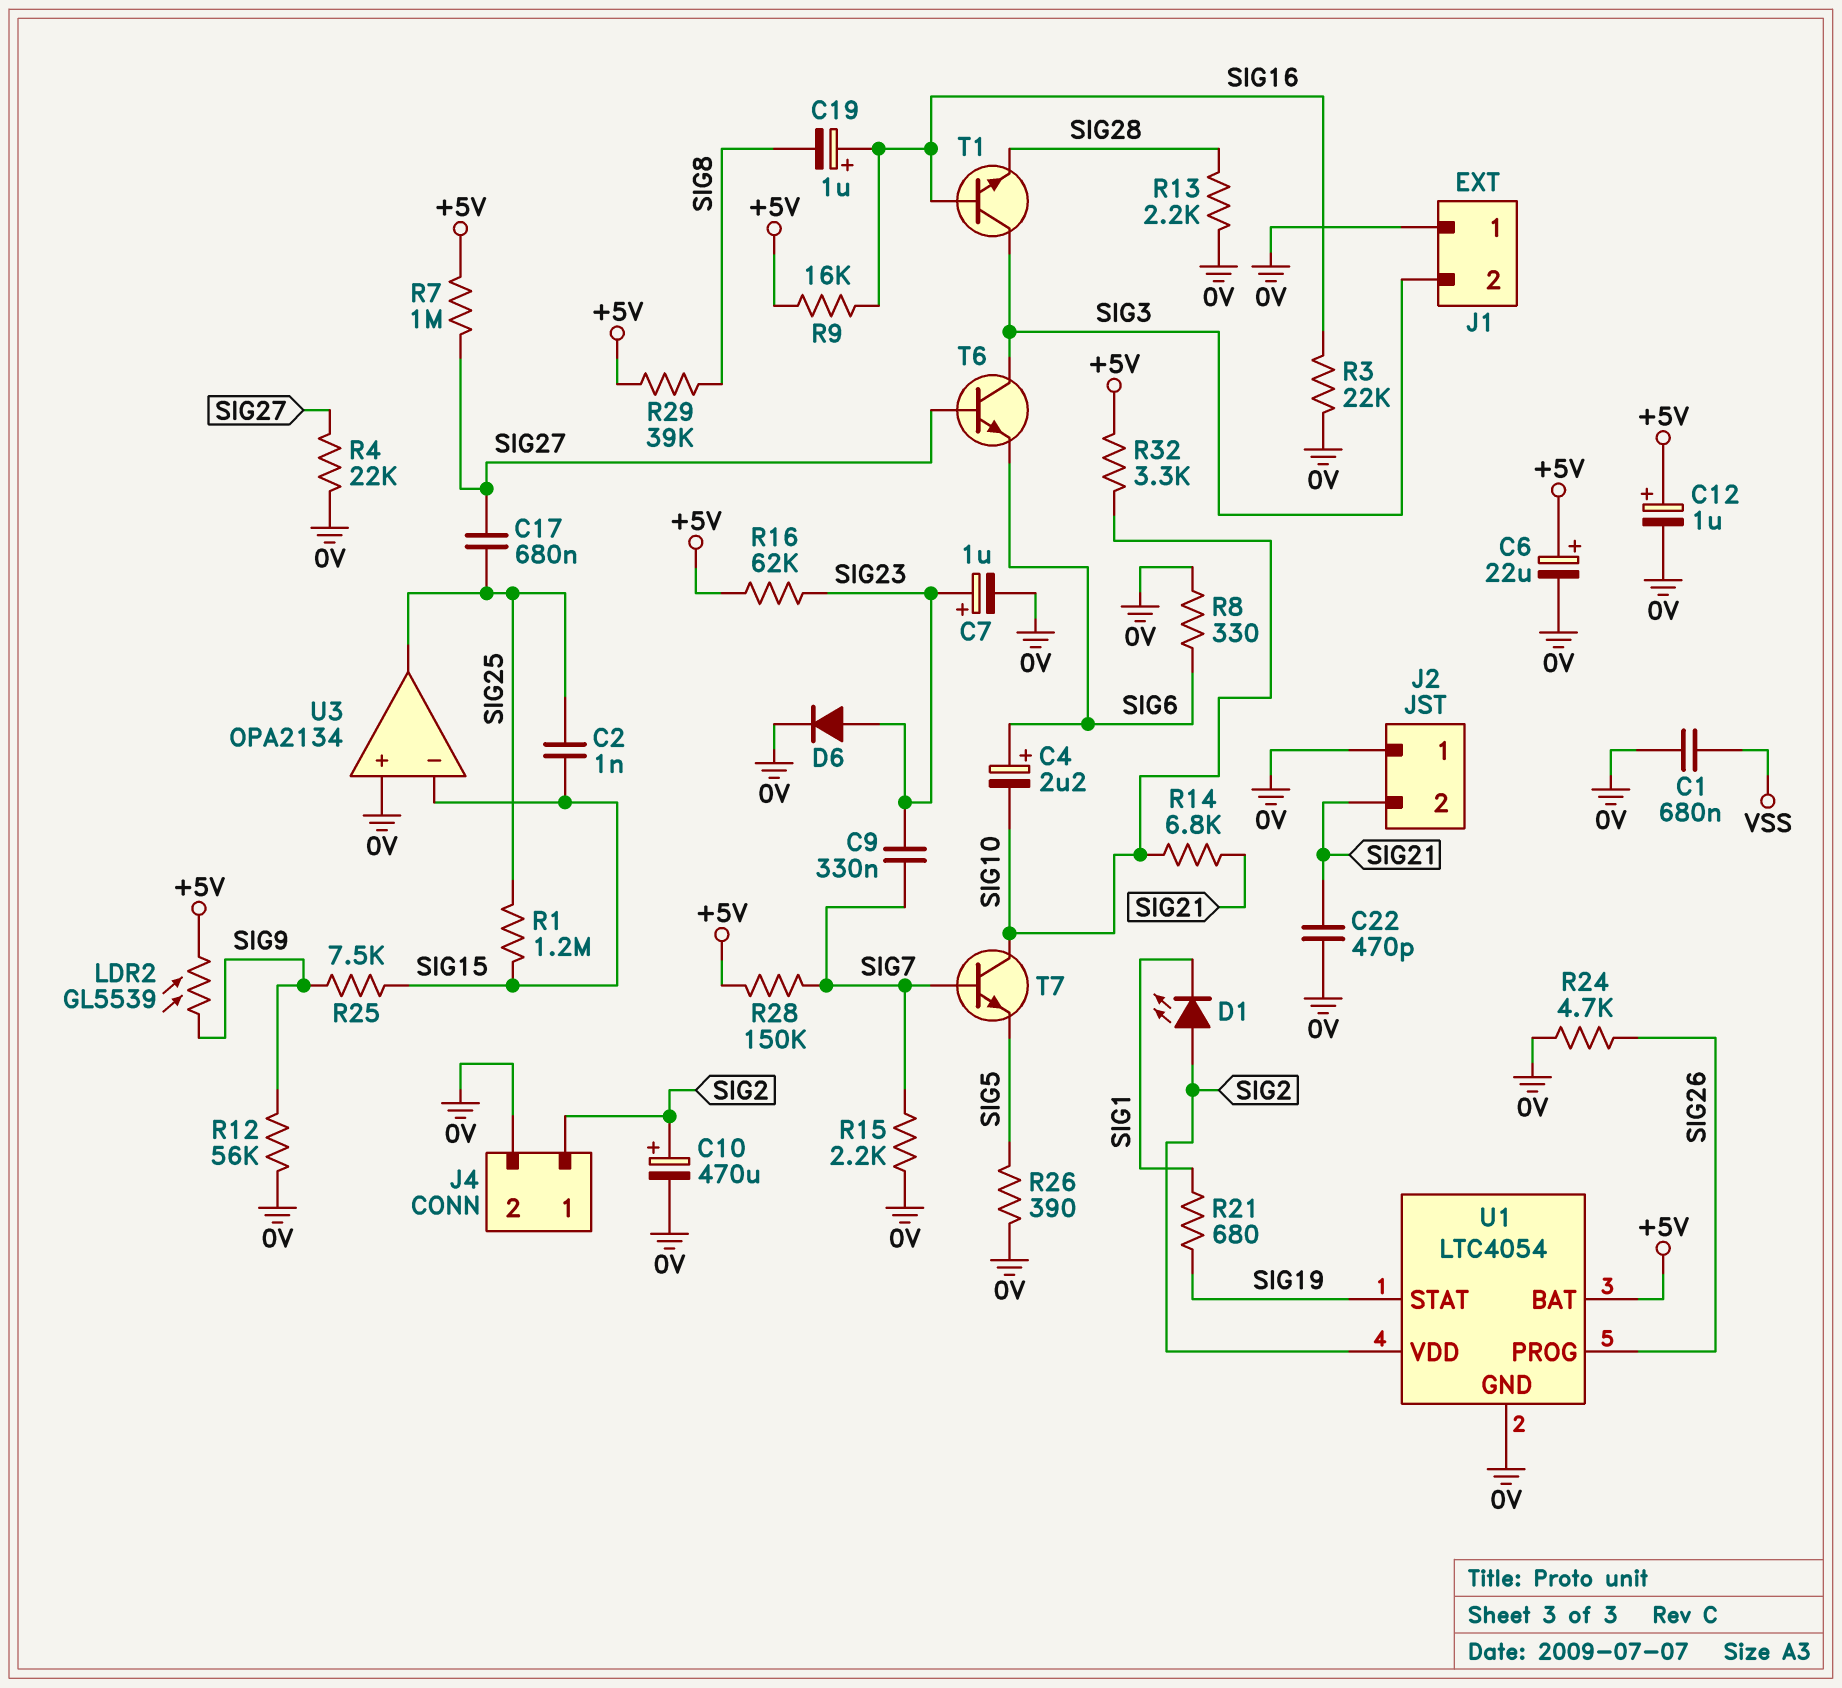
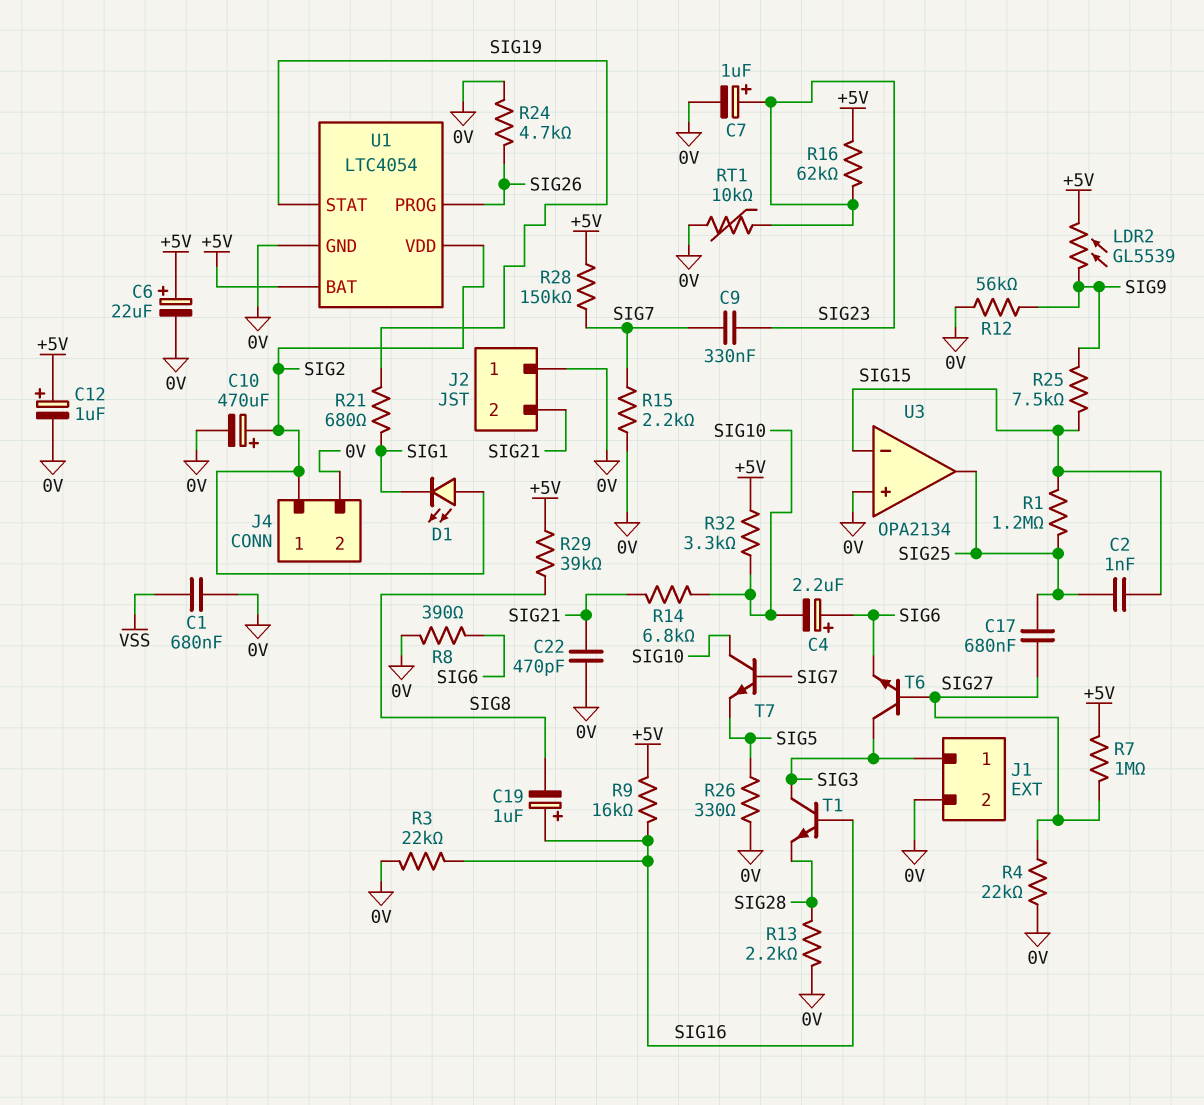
D6: diode (A SIG23, K 0V) -> none
J1 pin 1: 0V -> SIG3
J1 pin 2: SIG3 -> 0V
R8: 330 (0V, SIG6) -> 390 (0V, SIG6)
R26: 390 (0V, SIG5) -> 330 (0V, SIG5)
RT1: none -> 10k (0V, SIG23)

